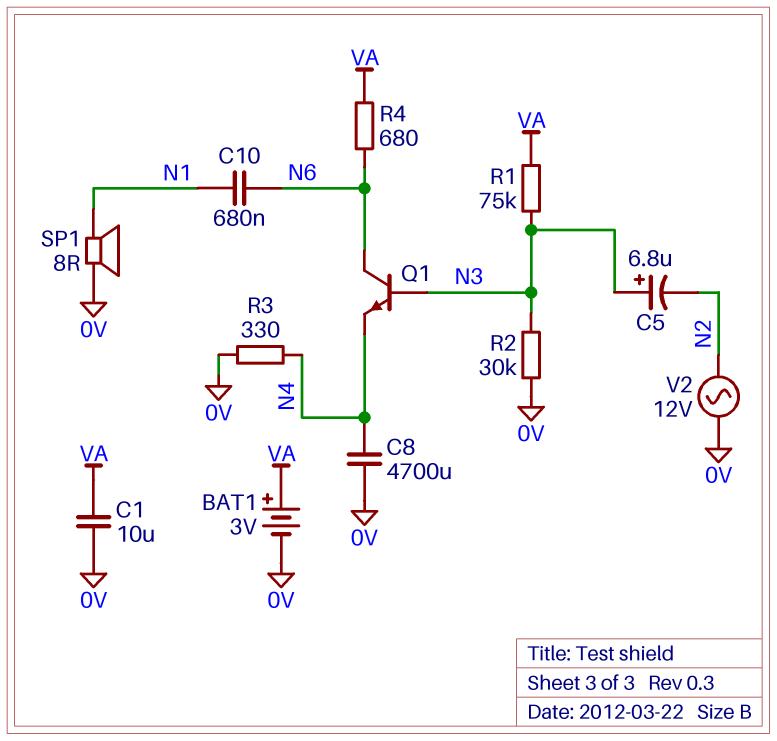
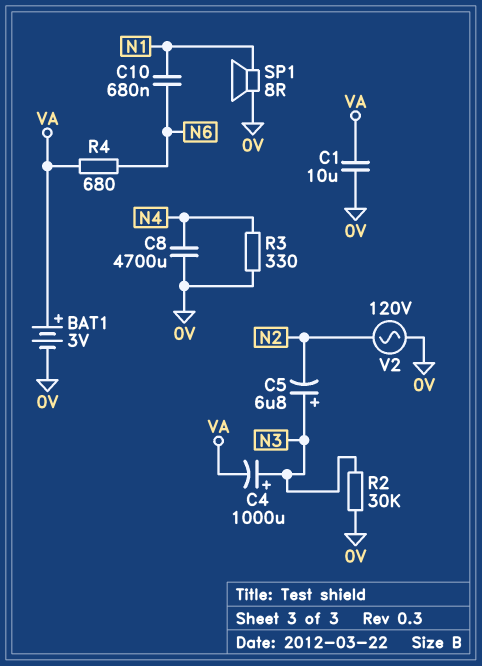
C4: none -> 1000uF (plus N3, minus VA)
Q1: NPN (B N3, C N6, E N4) -> none
R1: 75k (N3, VA) -> none
V2: AC 12V (0V, N2) -> AC 120V (0V, N2)

